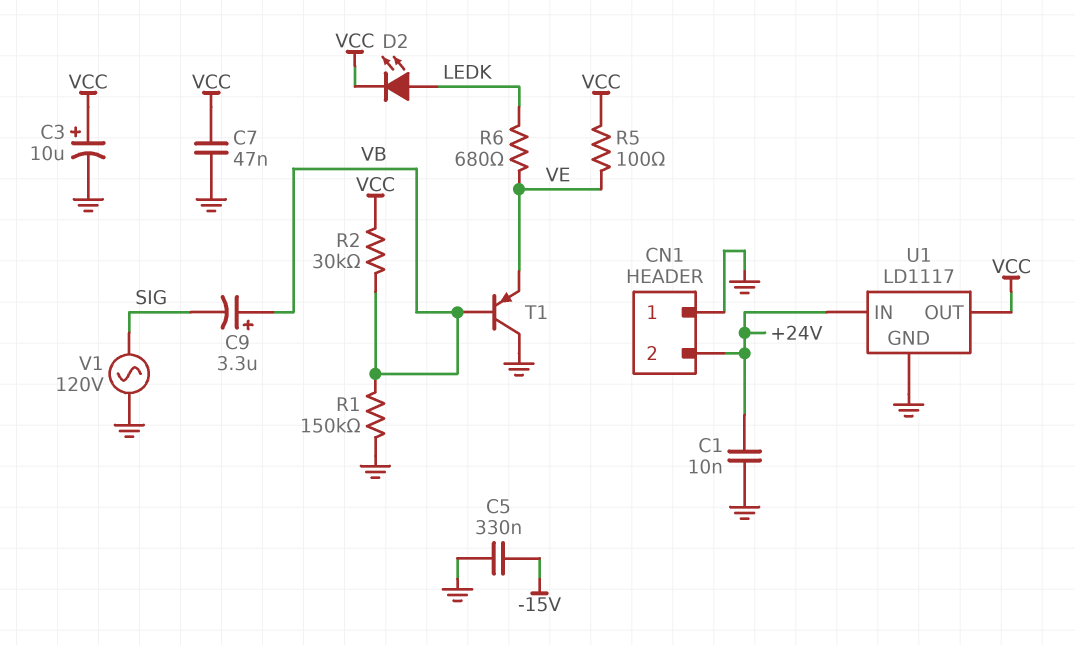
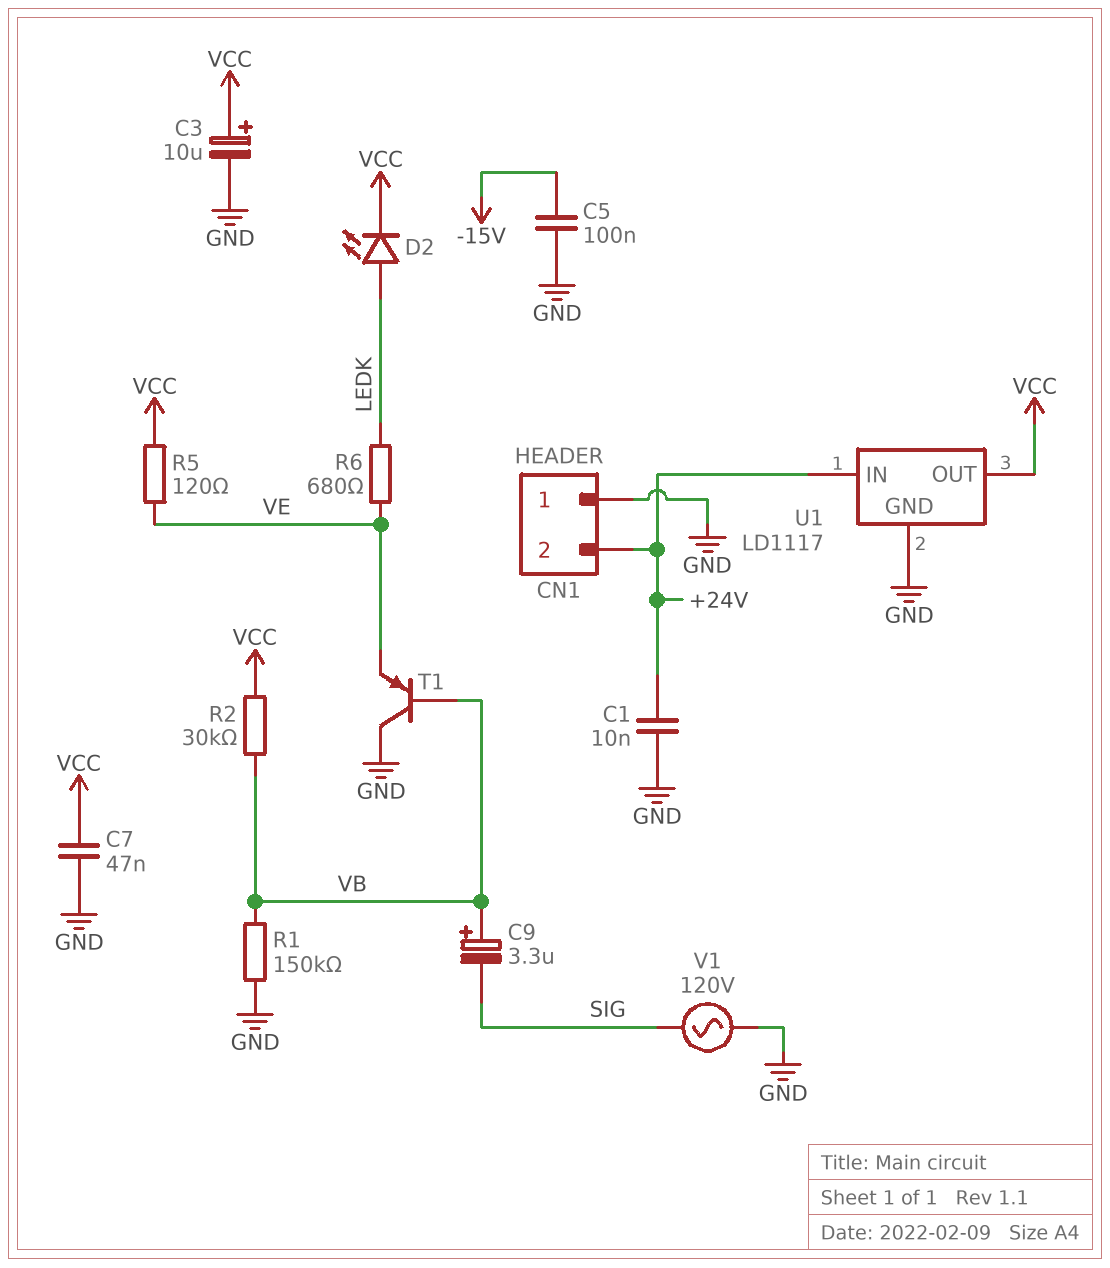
C5: 330nF (-15V, GND) -> 100nF (-15V, GND)
R5: 100 (VCC, VE) -> 120 (VCC, VE)

